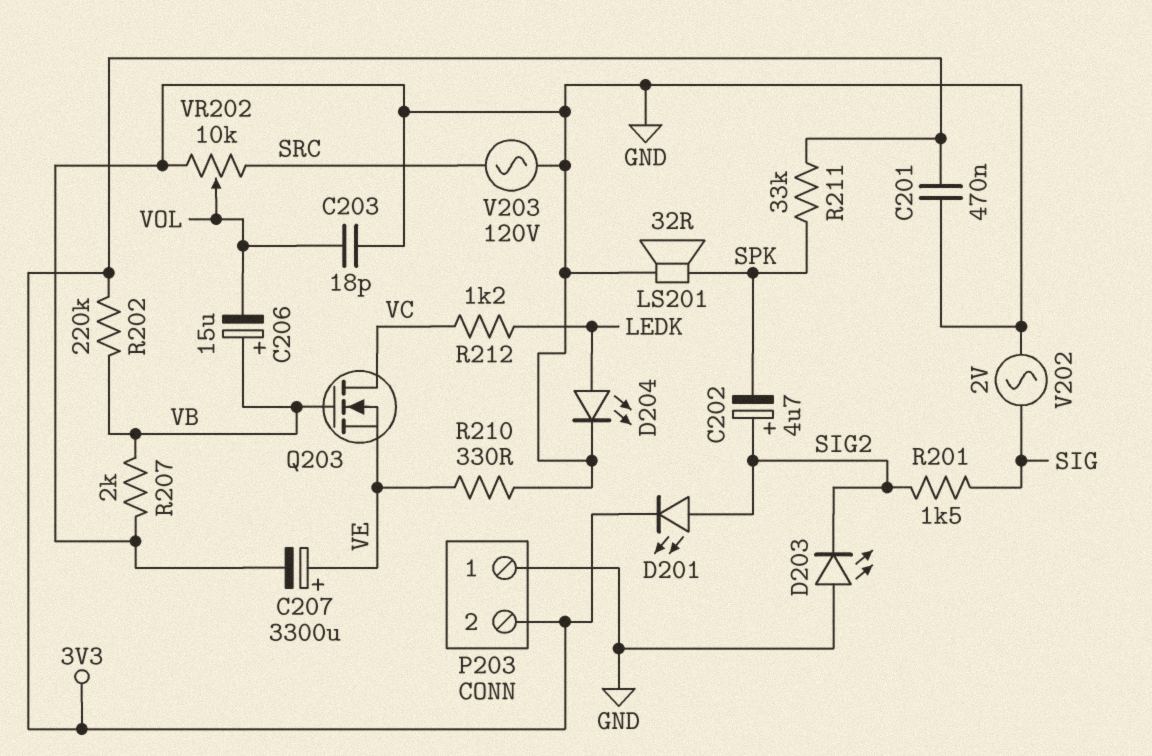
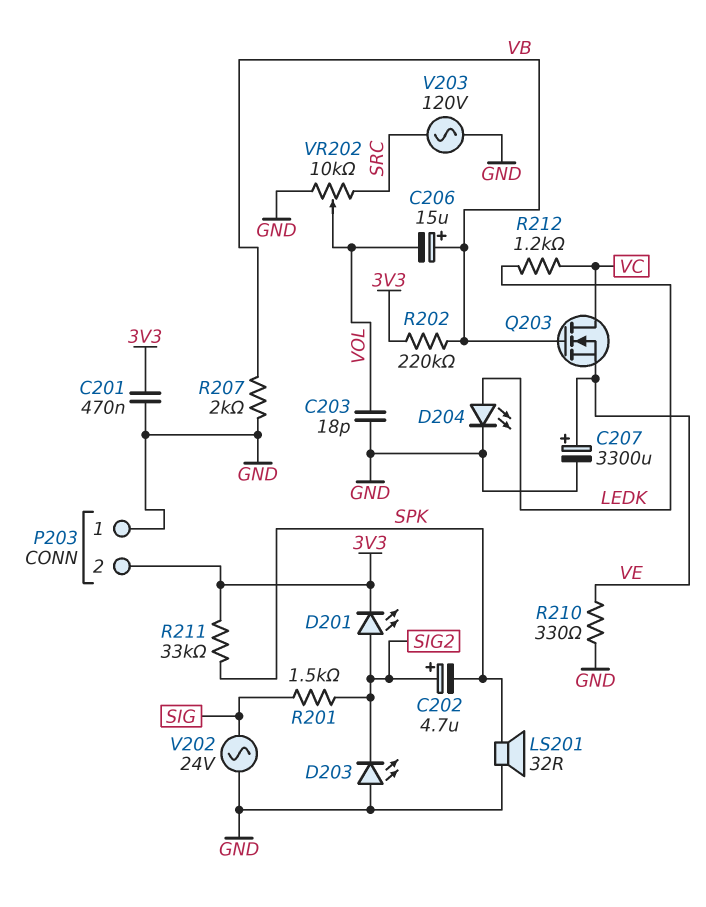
V202: AC 2V (GND, SIG) -> AC 24V (GND, SIG)

